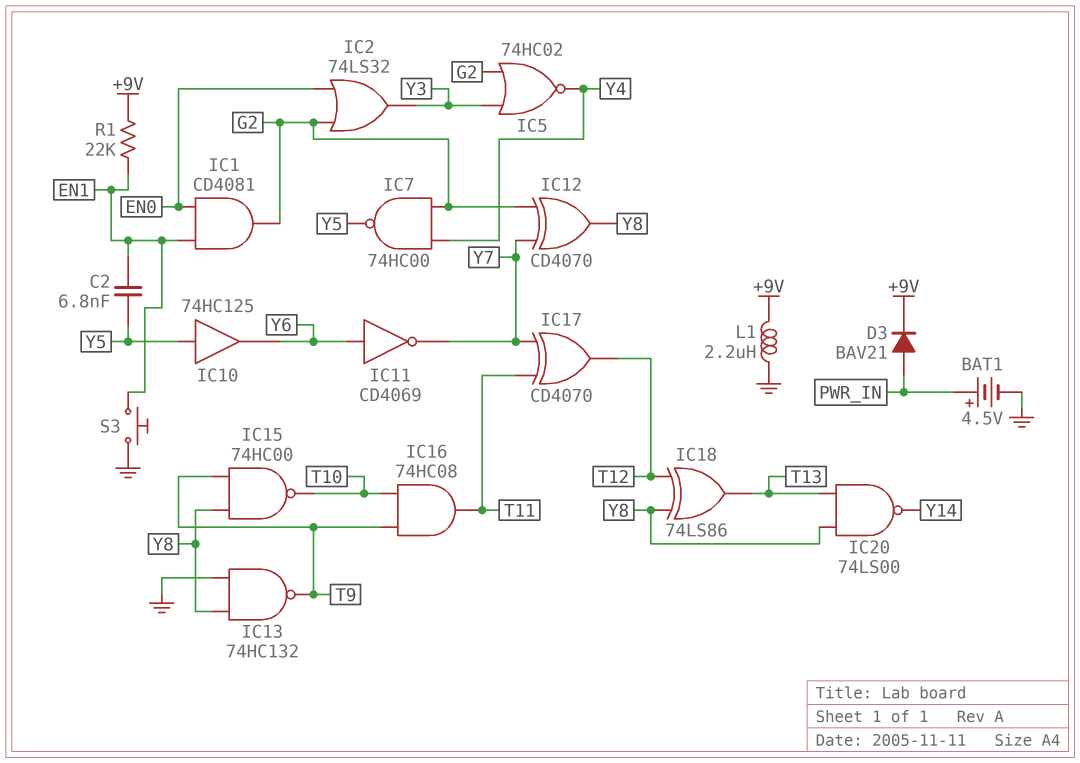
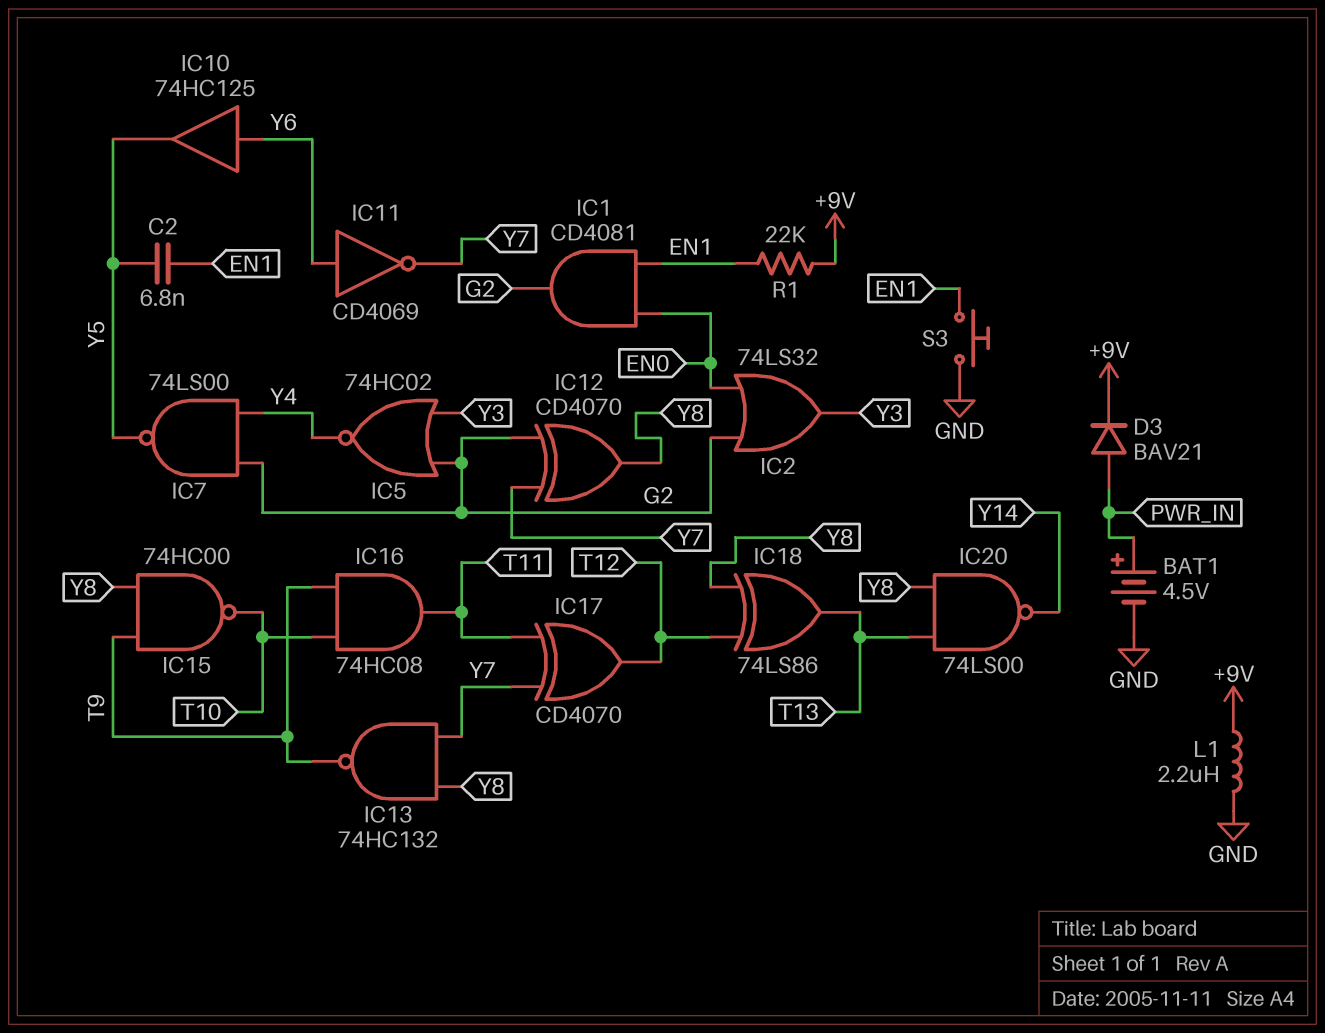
IC7: NAND 74HC00 (in G2, in Y4, out Y5) -> NAND 74LS00 (in G2, in Y4, out Y5)
IC10: buffer 74HC125 (in Y5, out Y6) -> buffer 74HC125 (in Y6, out Y5)
IC13: NAND 74HC132 (in GND, in Y8, out T9) -> NAND 74HC132 (in Y7, in Y8, out T9)

